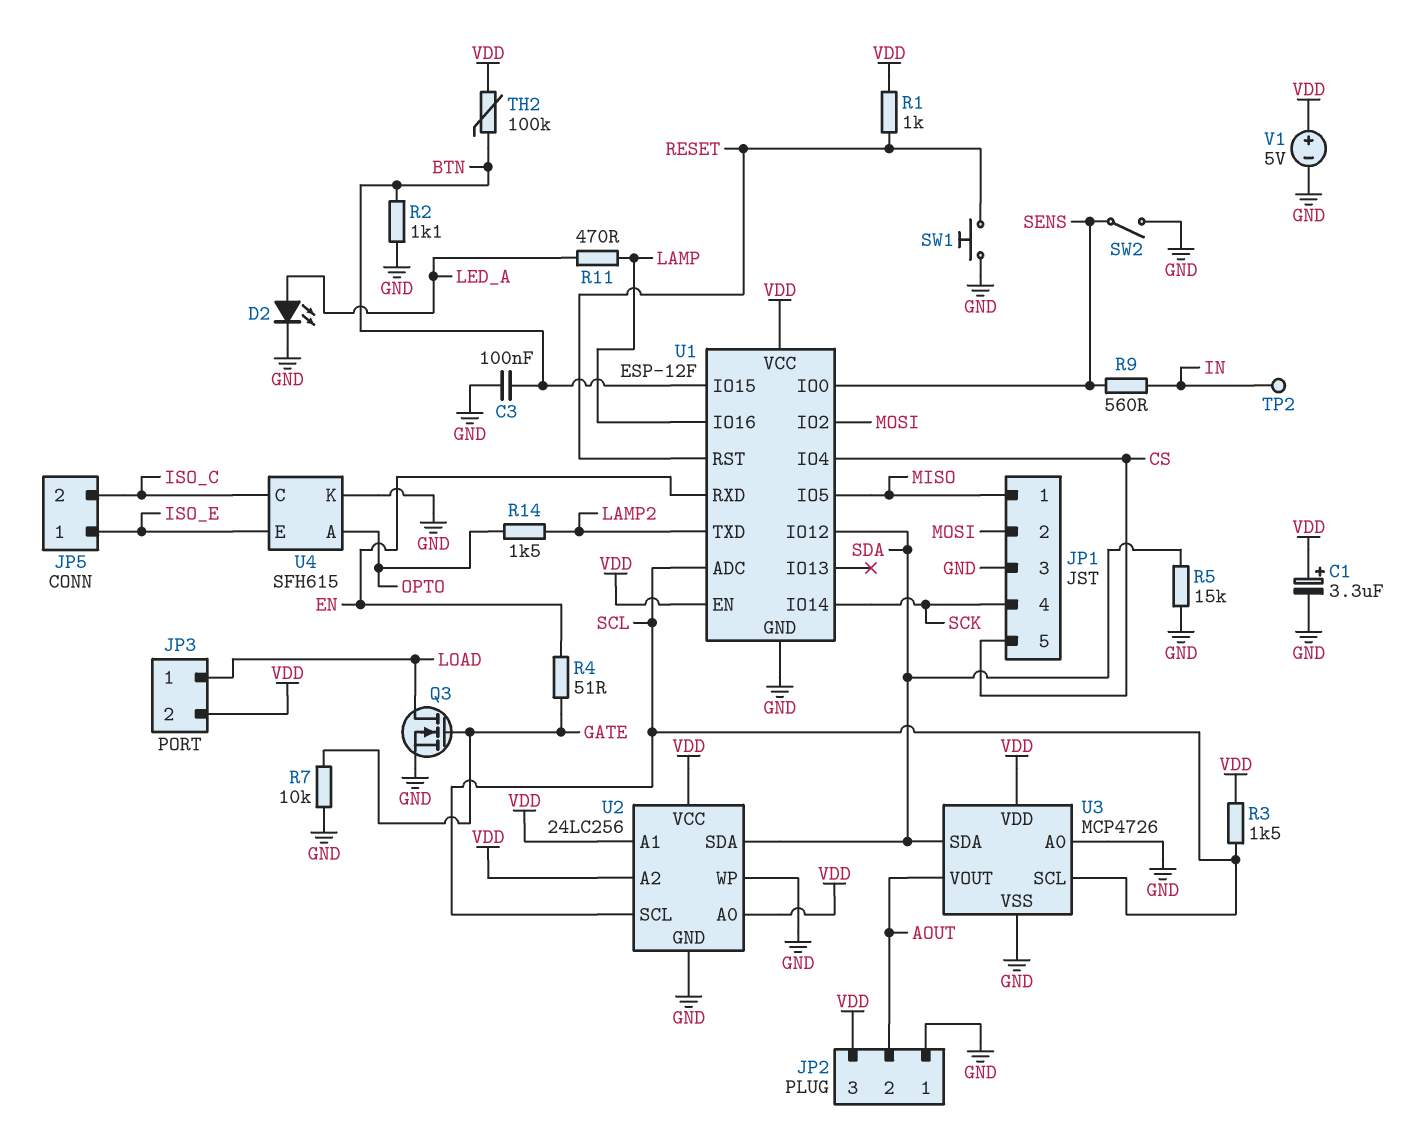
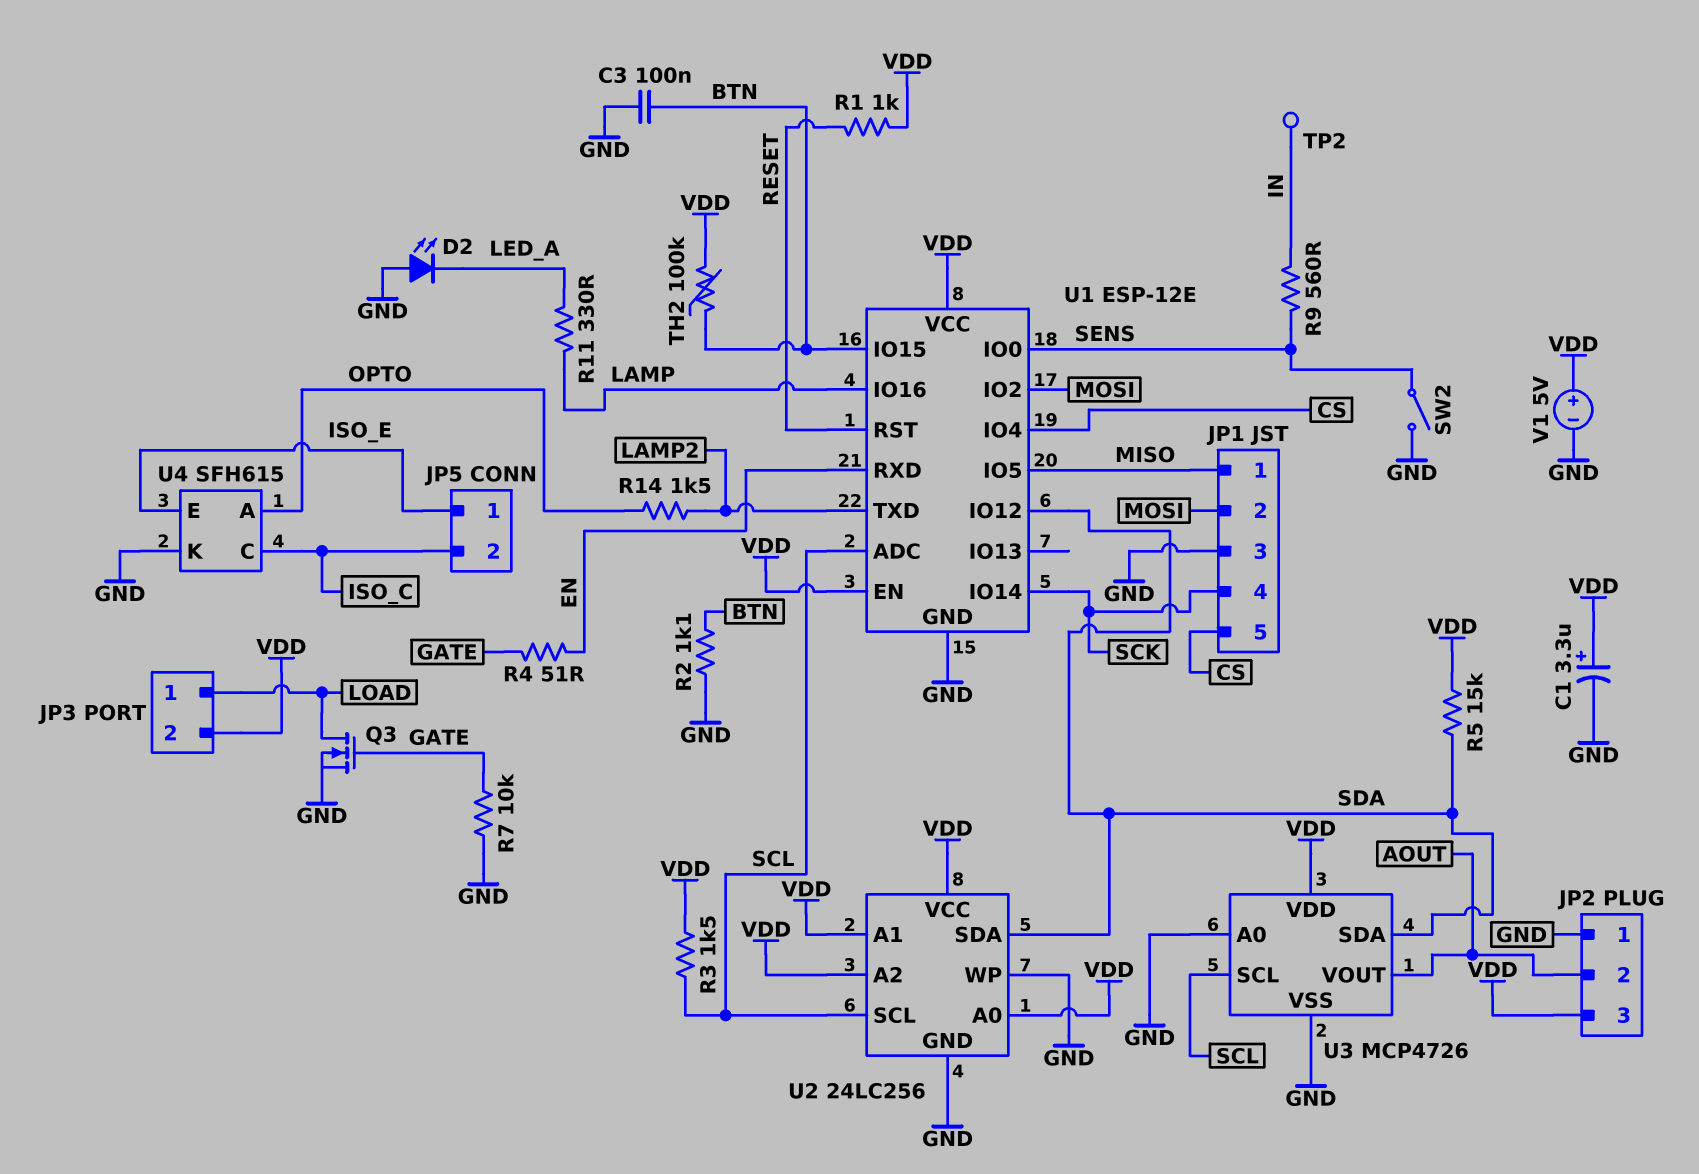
D2: LED (A LED_A, K GND) -> LED (A GND, K LED_A)
R5: 15k (GND, SDA) -> 15k (SDA, VDD)
R11: 470 (LAMP, LED_A) -> 330 (LAMP, LED_A)
SW1: button (GND, RESET) -> none
U1: ESP-12F -> ESP-12E

